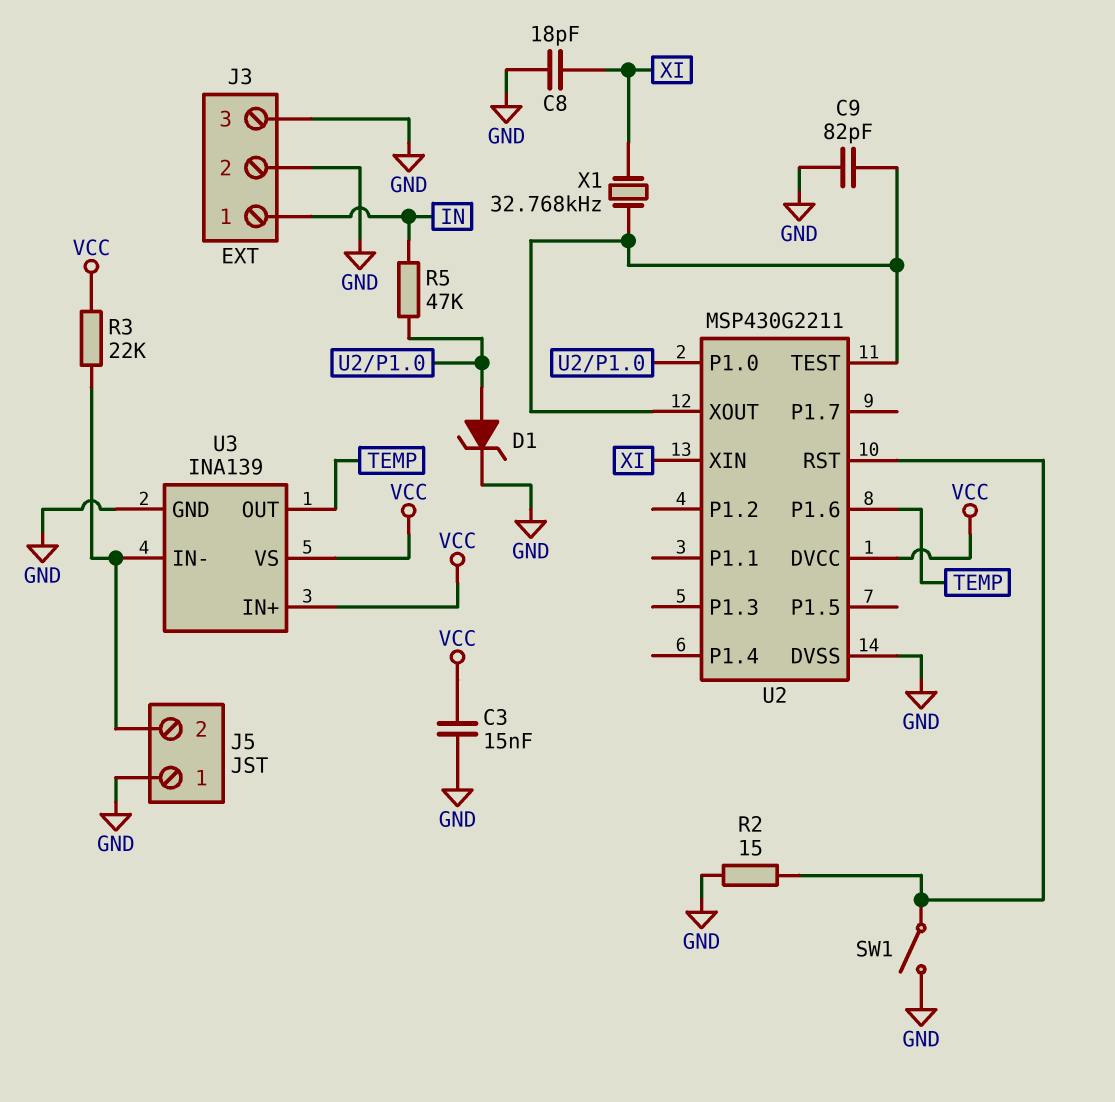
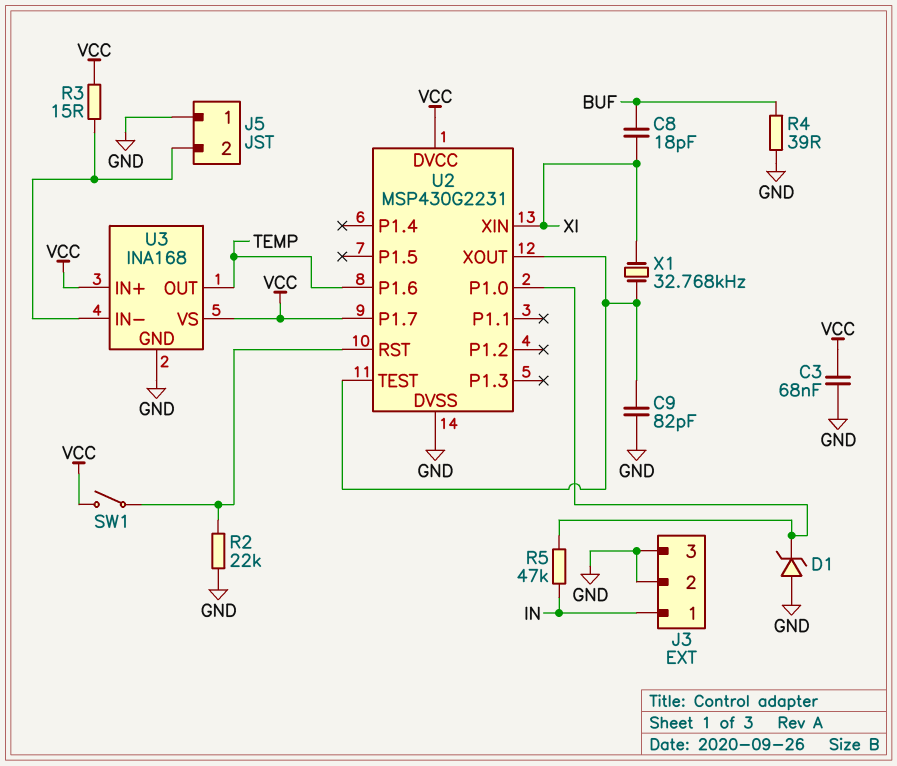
C3: 15nF (GND, VCC) -> 68nF (GND, VCC)
C8: 18pF (GND, XI) -> 18pF (BUF, XI)
D1: zener (A U2/P1.0, K GND) -> zener (A GND, K U2/P1.0)
R2: 15 (GND, U2/RST) -> 22k (GND, U2/RST)
R3: 22k (J5/2, VCC) -> 15 (J5/2, VCC)
R4: none -> 39 (BUF, GND)
SW1: switch (GND, U2/RST) -> switch (U2/RST, VCC)
U2: MSP430G2211 -> MSP430G2231
U2 pin P1.7: none -> VCC
U3: INA139 -> INA168

